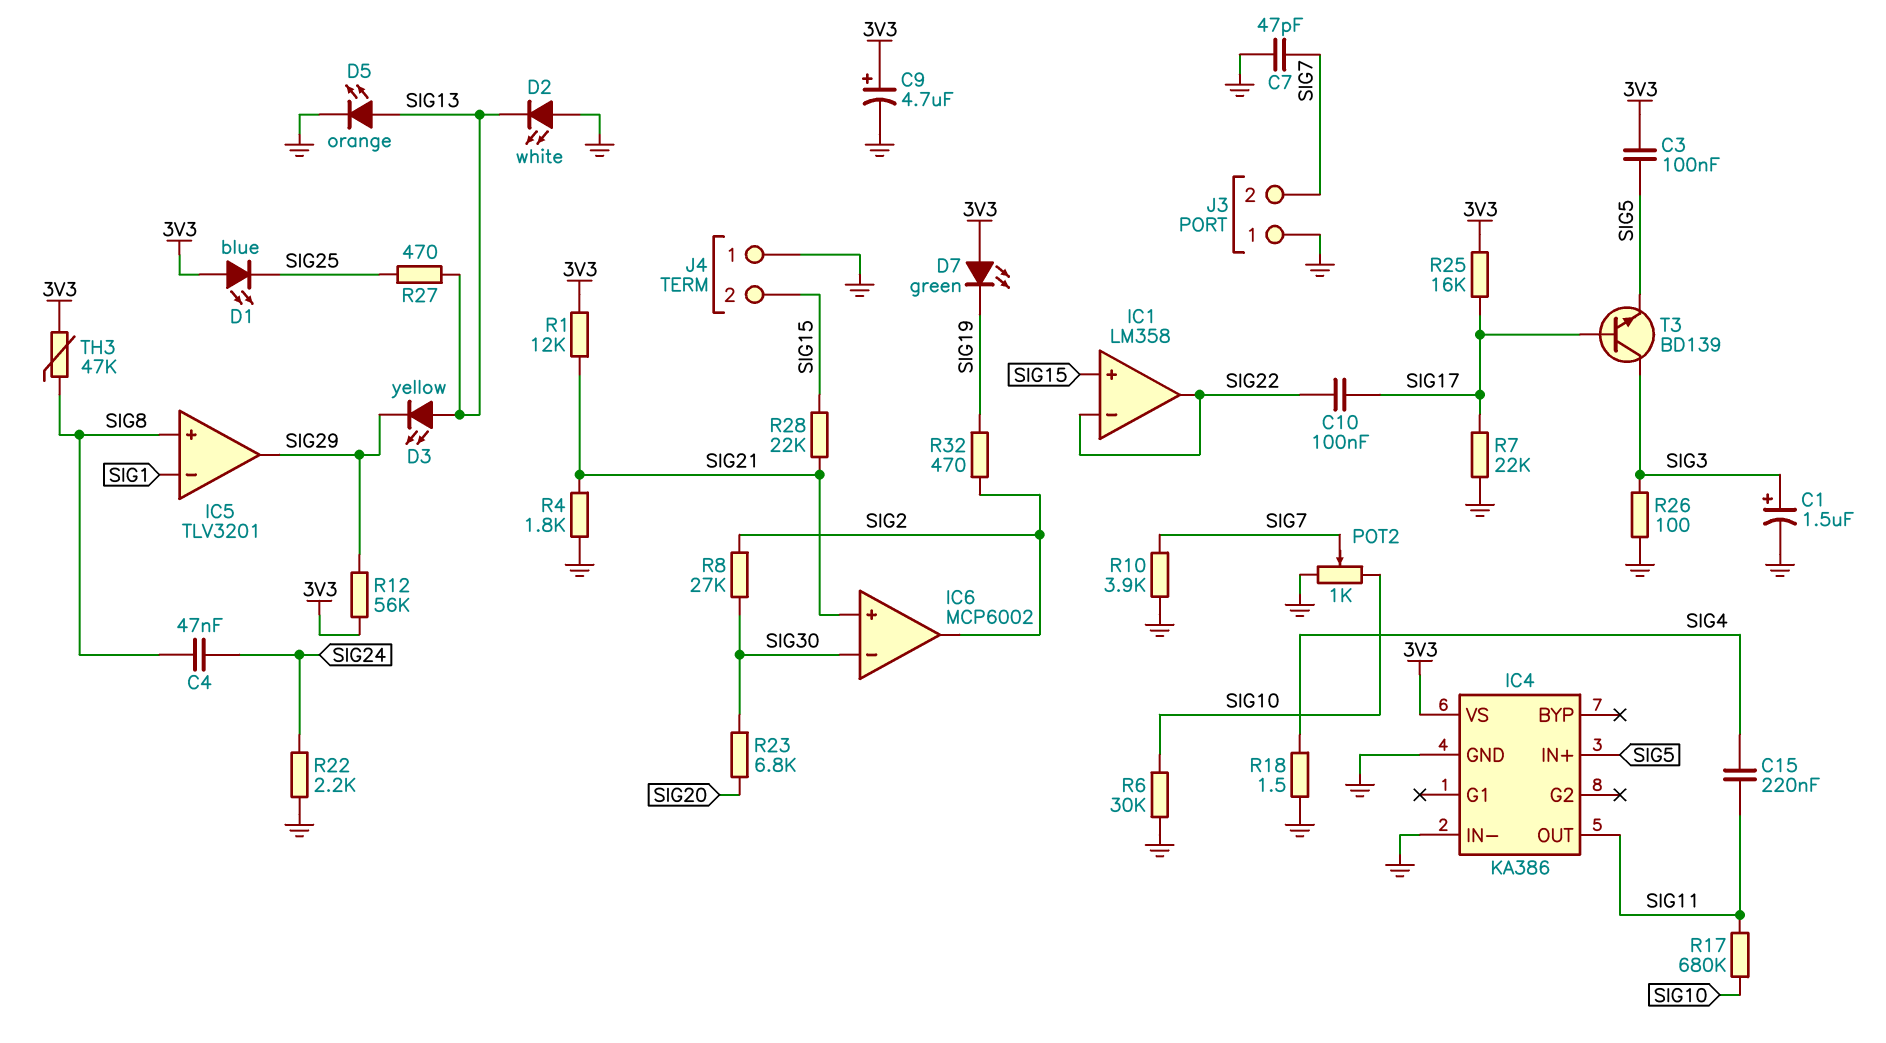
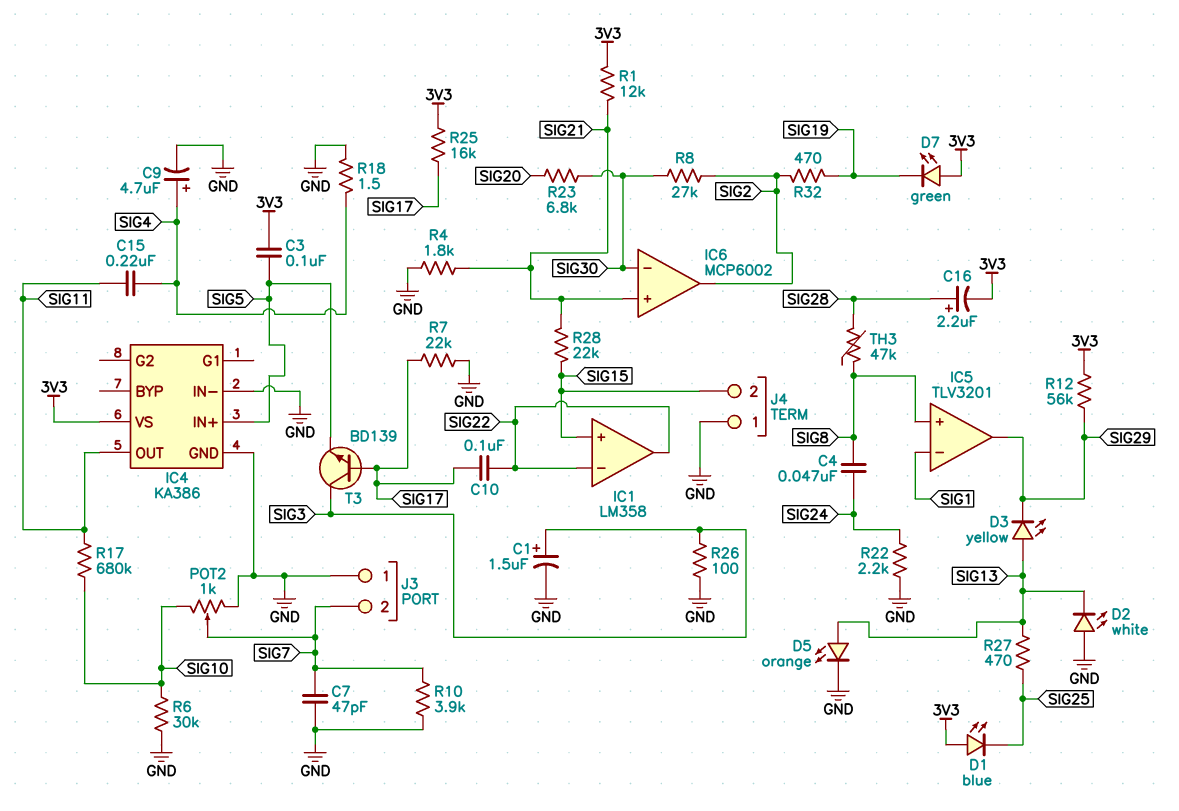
C9: 4.7uF (plus 3V3, minus GND) -> 4.7uF (plus SIG4, minus GND)
C16: none -> 2.2uF (plus SIG28, minus 3V3)
TH3: 47k (3V3, SIG8) -> 47k (SIG8, SIG28)

